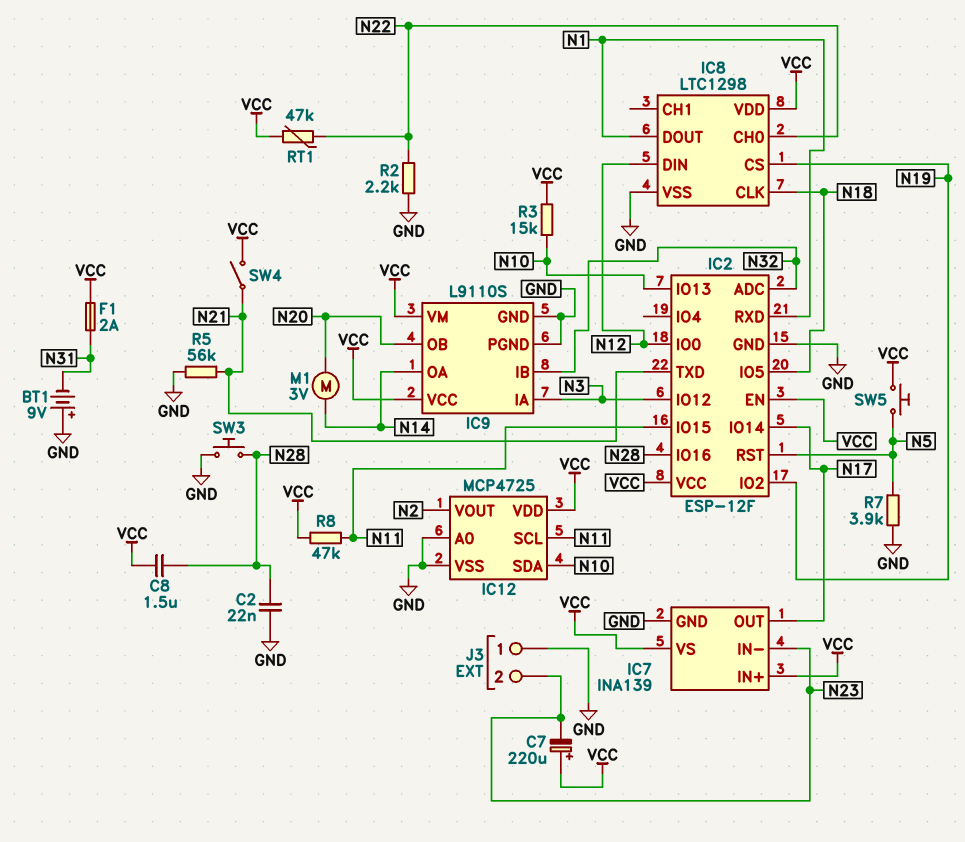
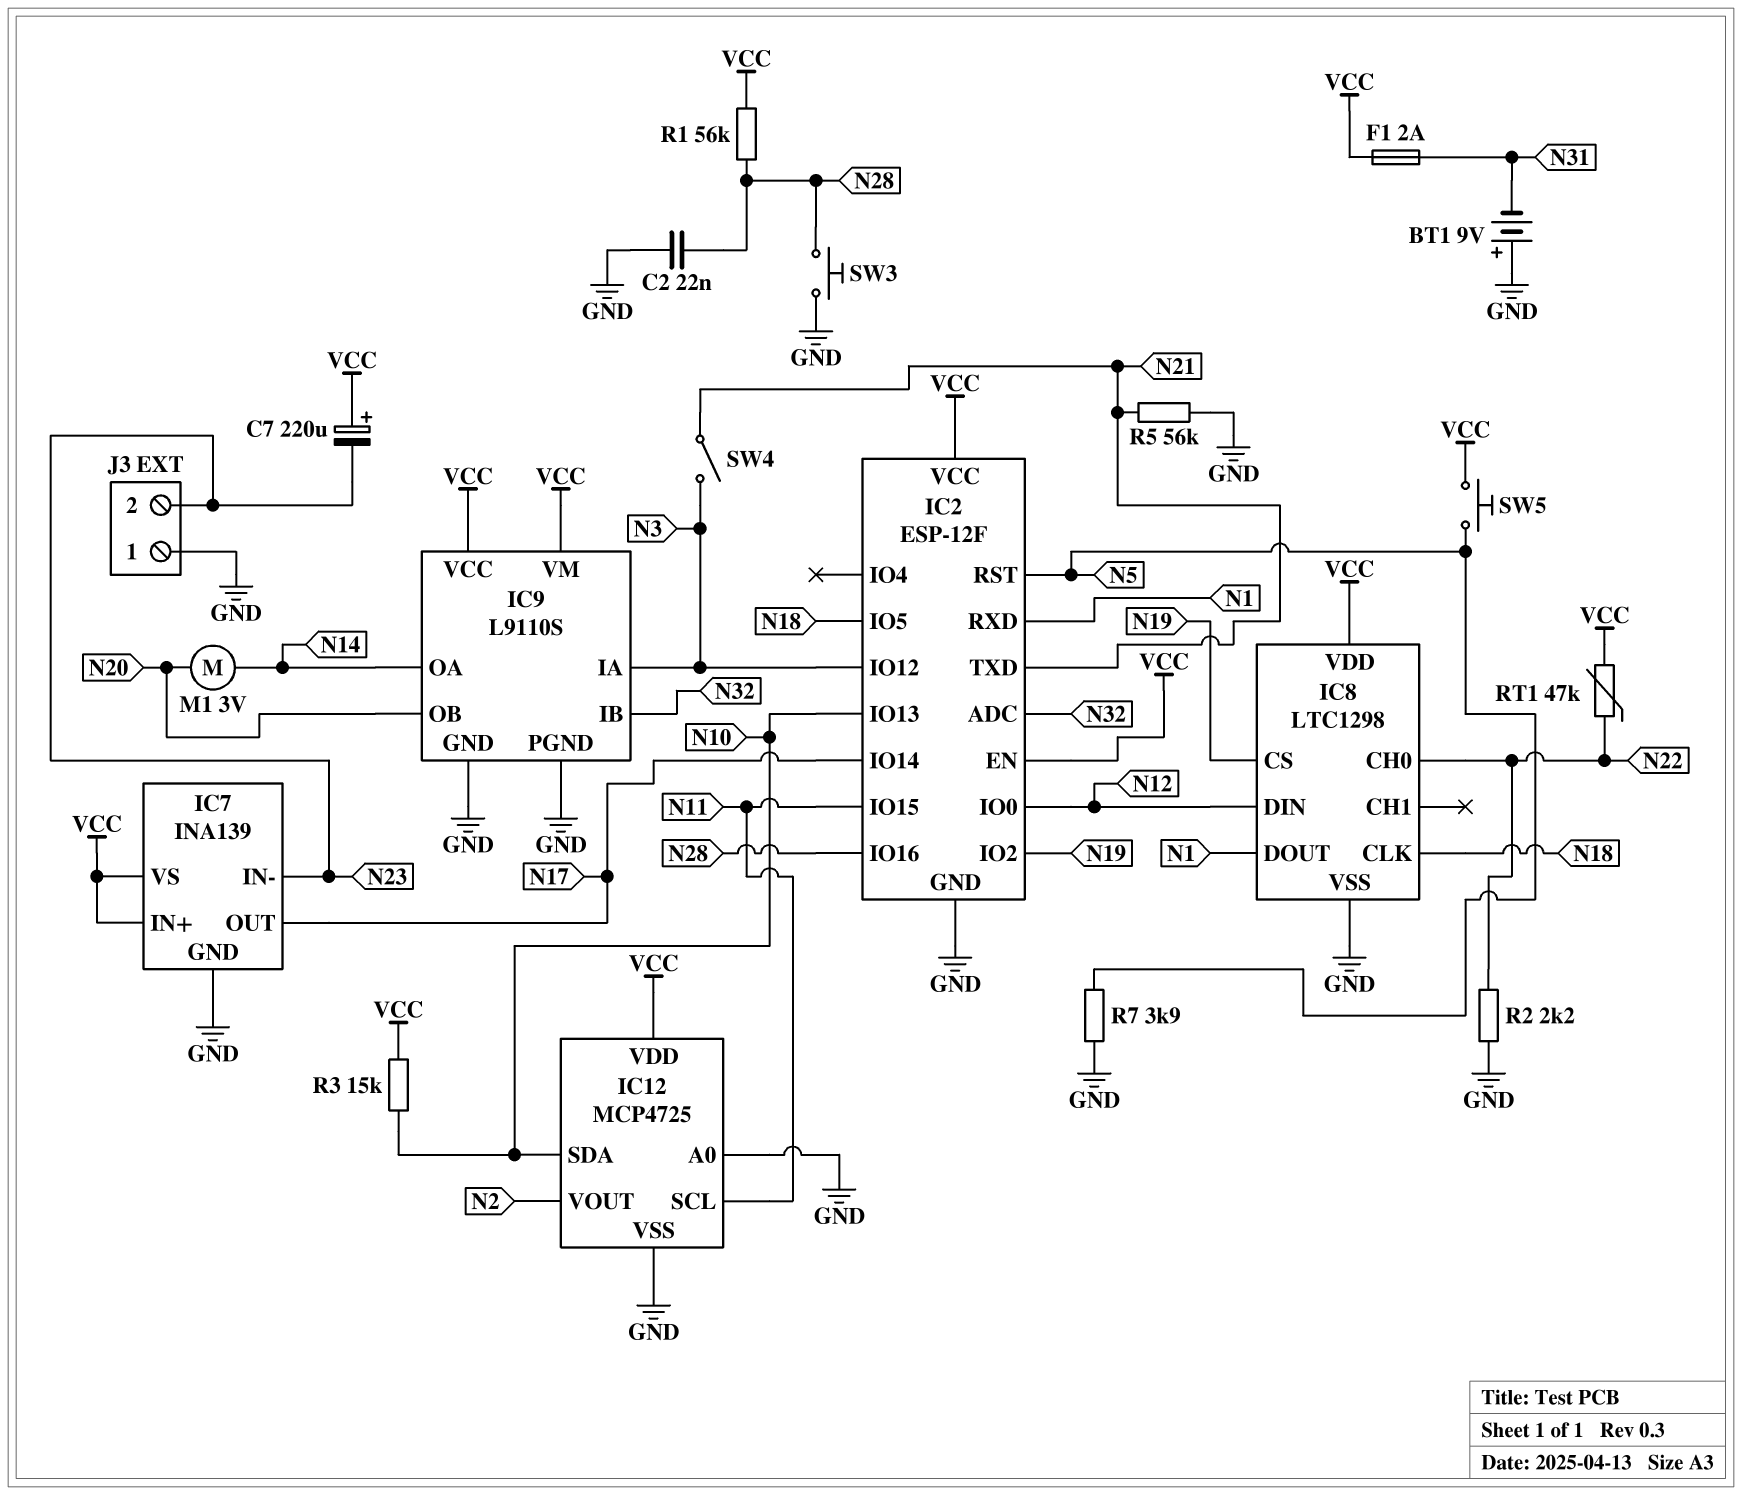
C8: 1.5uF (N28, VCC) -> none
R1: none -> 56k (N28, VCC)
R8: 47k (N11, VCC) -> none
SW4: switch (N21, VCC) -> switch (N3, N21)

